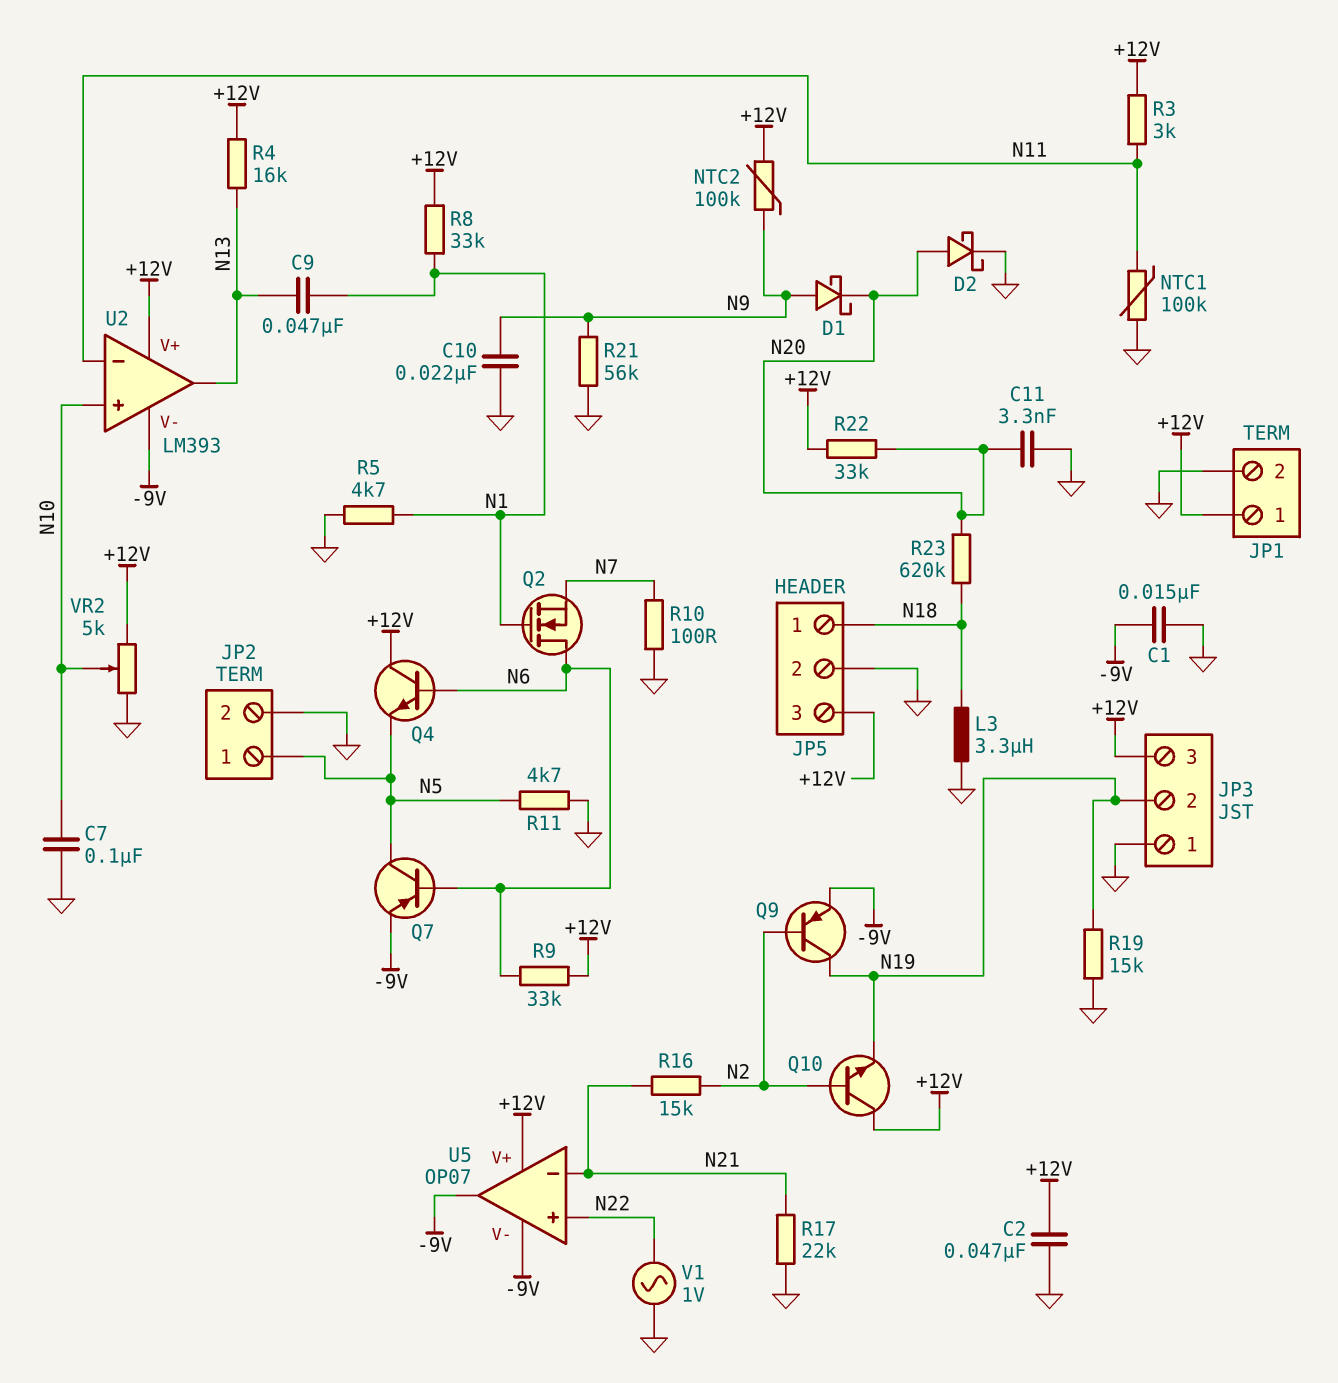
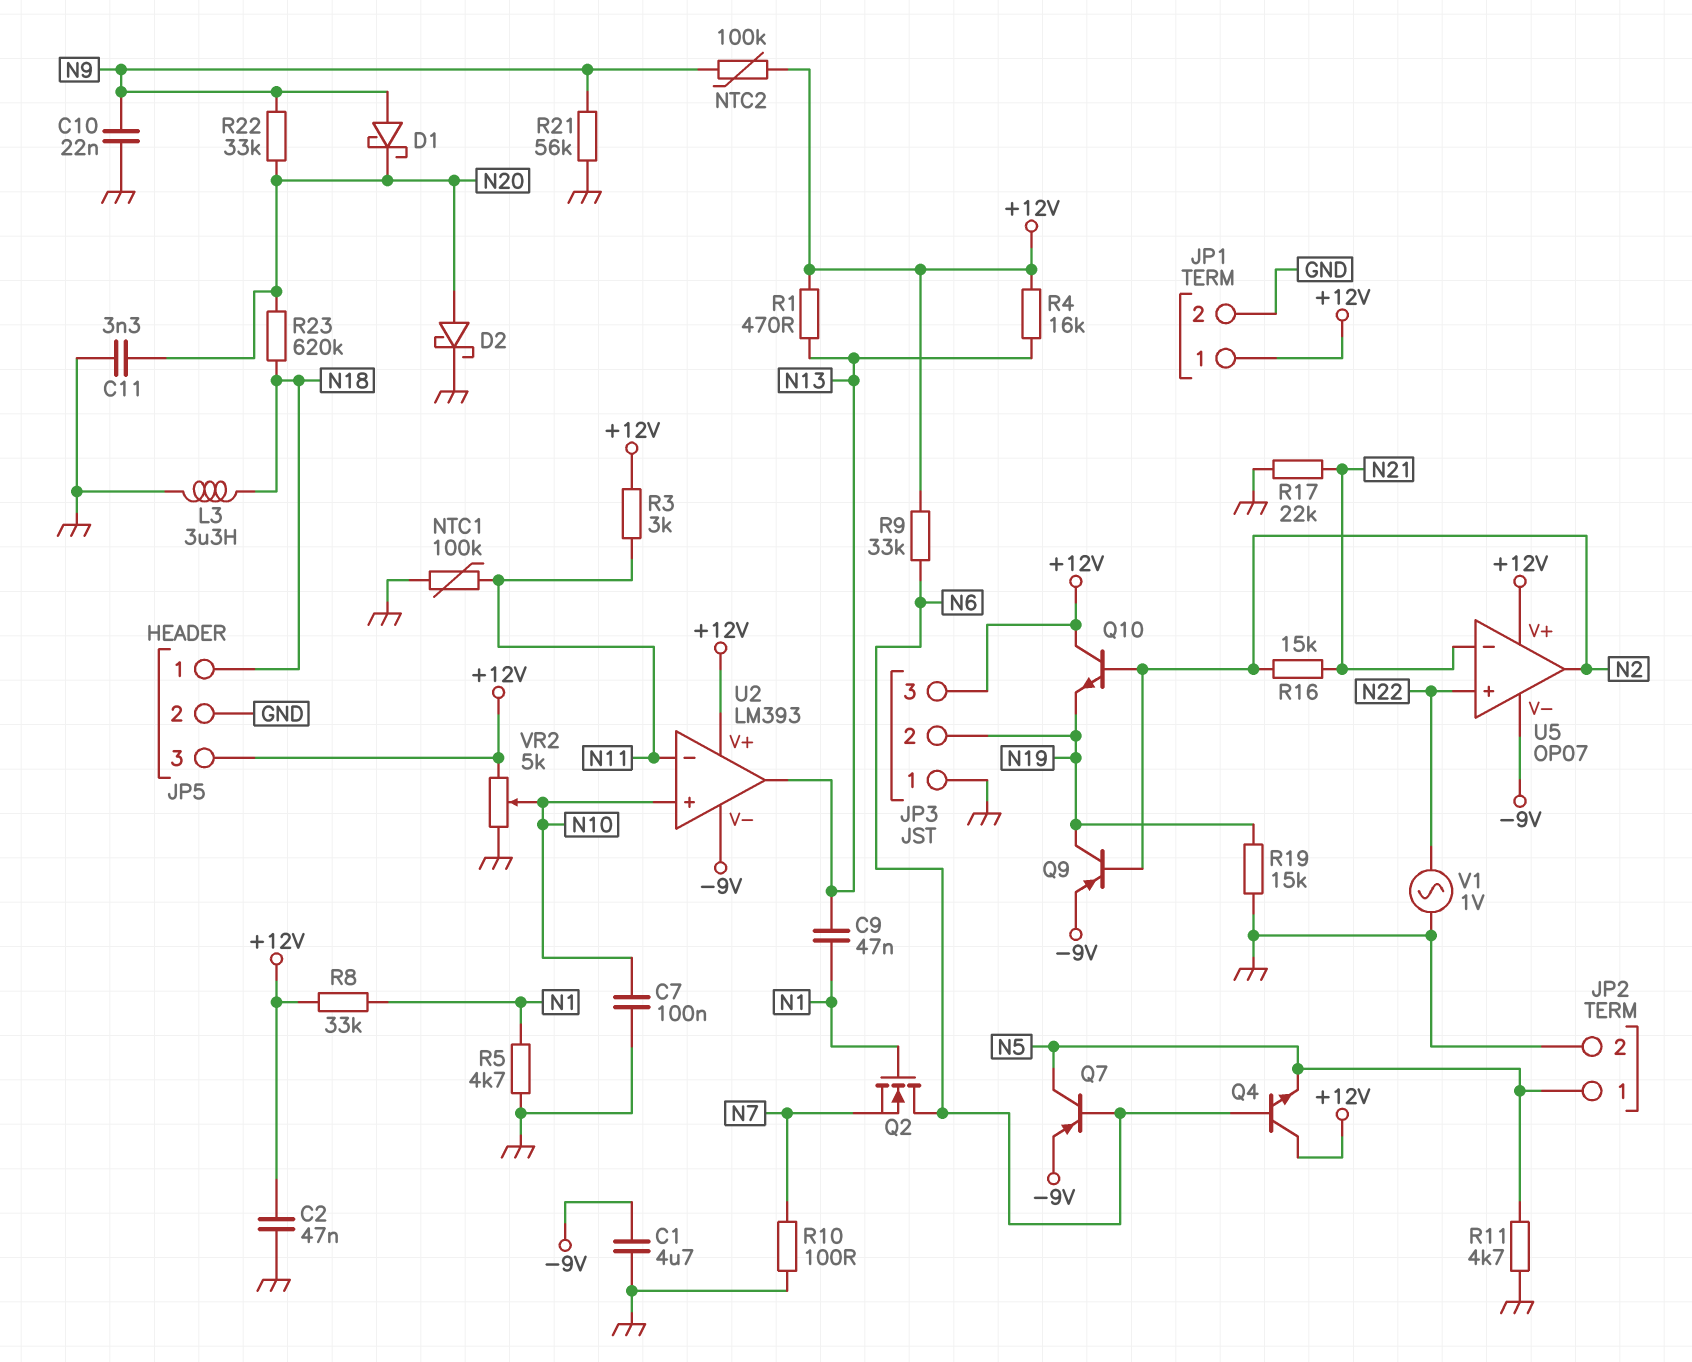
C1: 15nF (-9V, GND) -> 4.7uF (-9V, GND)
R1: none -> 470 (+12V, N13)
R22: 33k (+12V, N20) -> 33k (N9, N20)
U5 pin out: -9V -> N2

